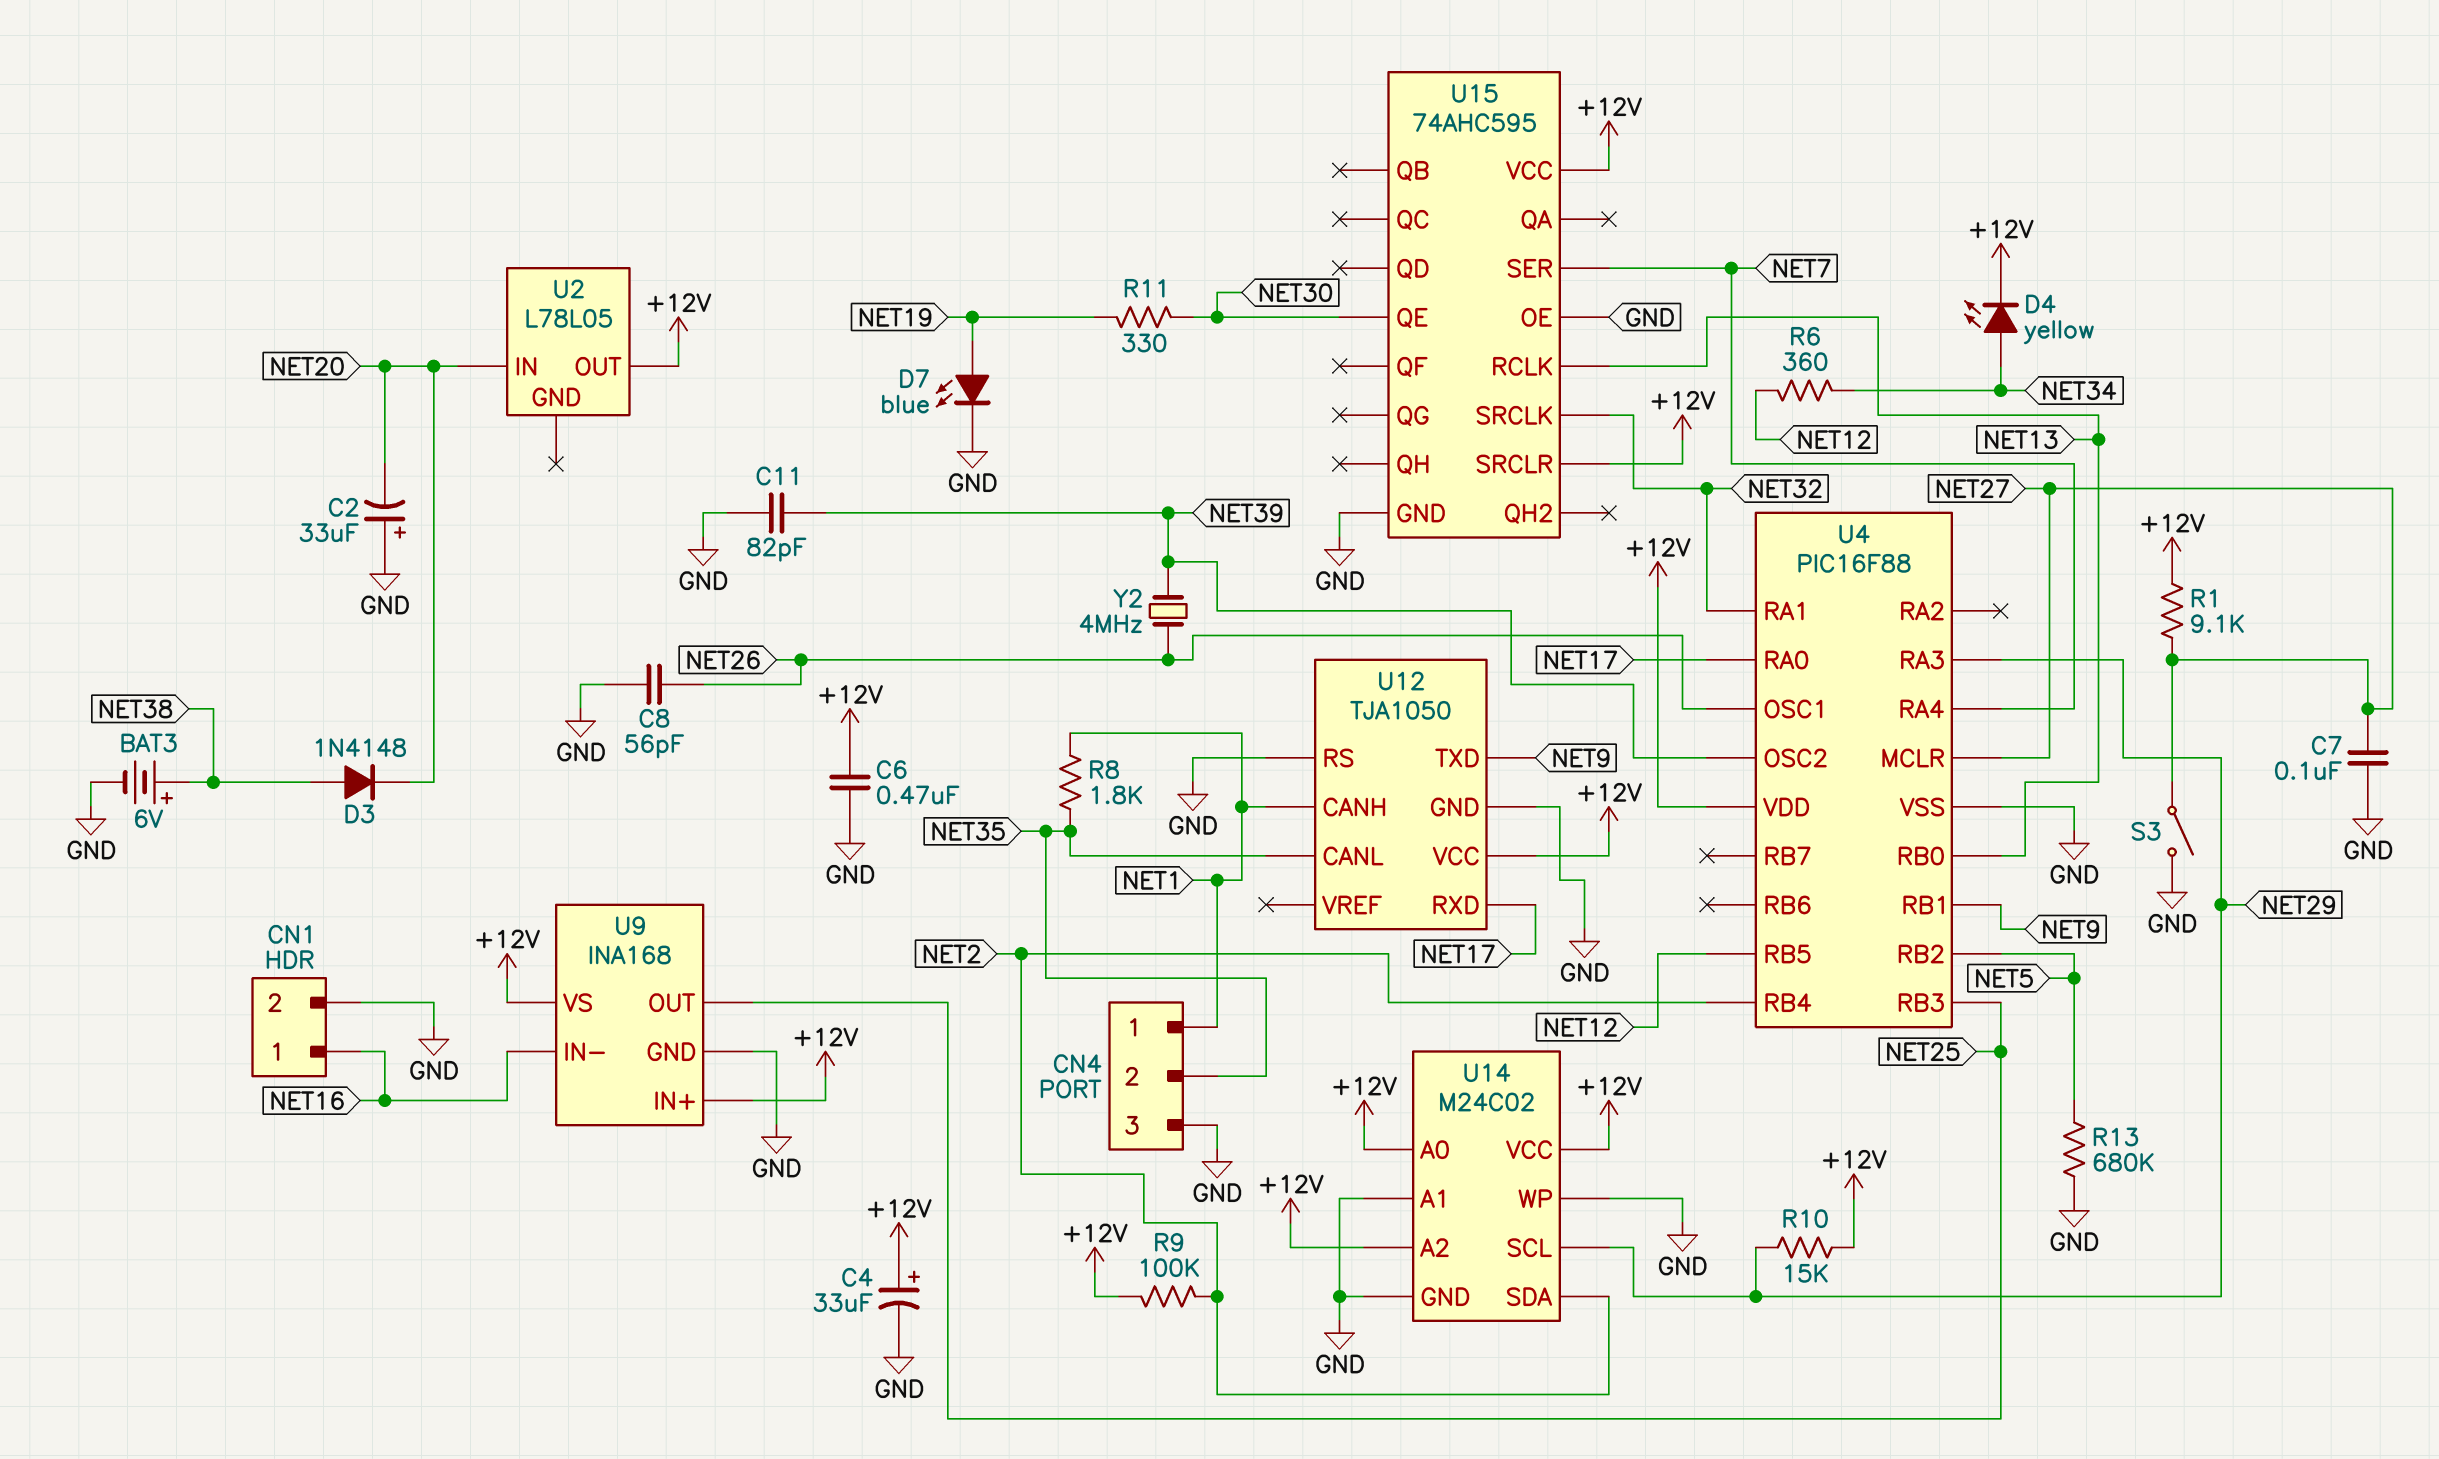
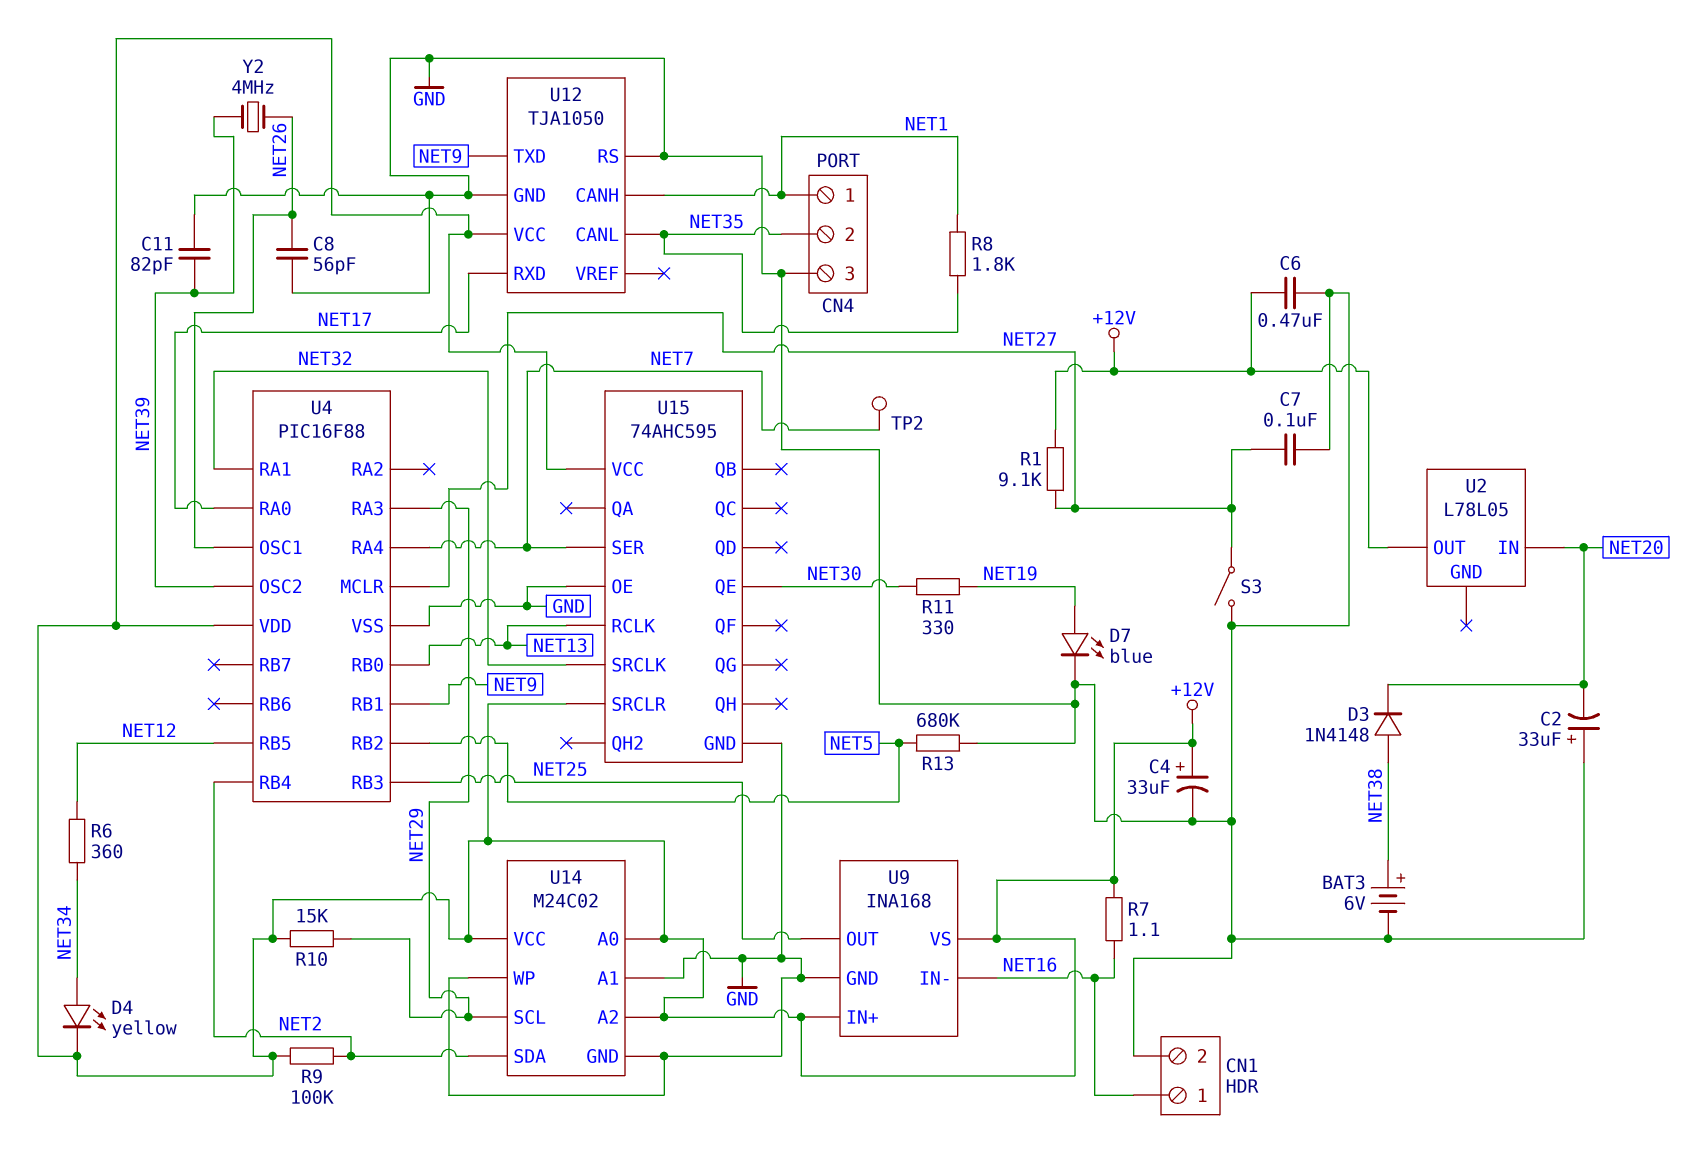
R7: none -> 1.1 (+12V, NET16)
TP2: none -> test point (NET7)

